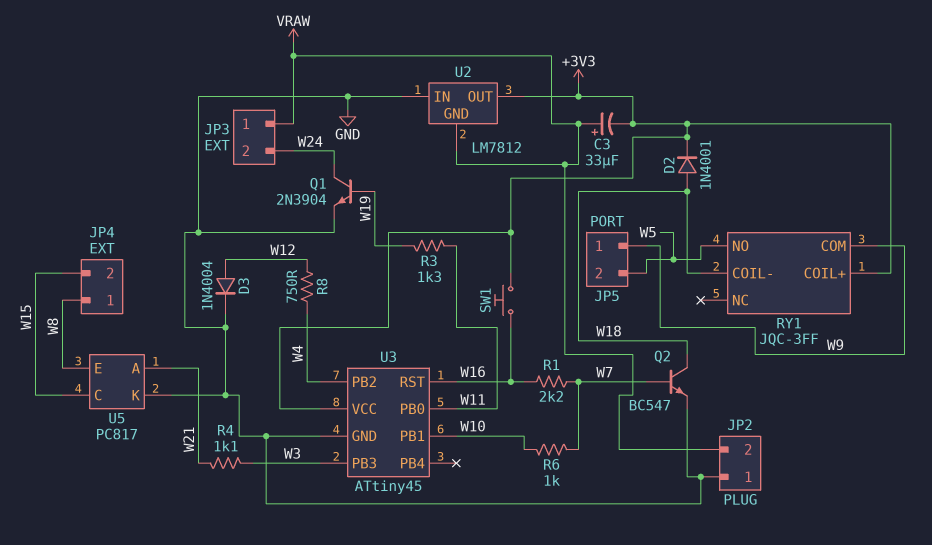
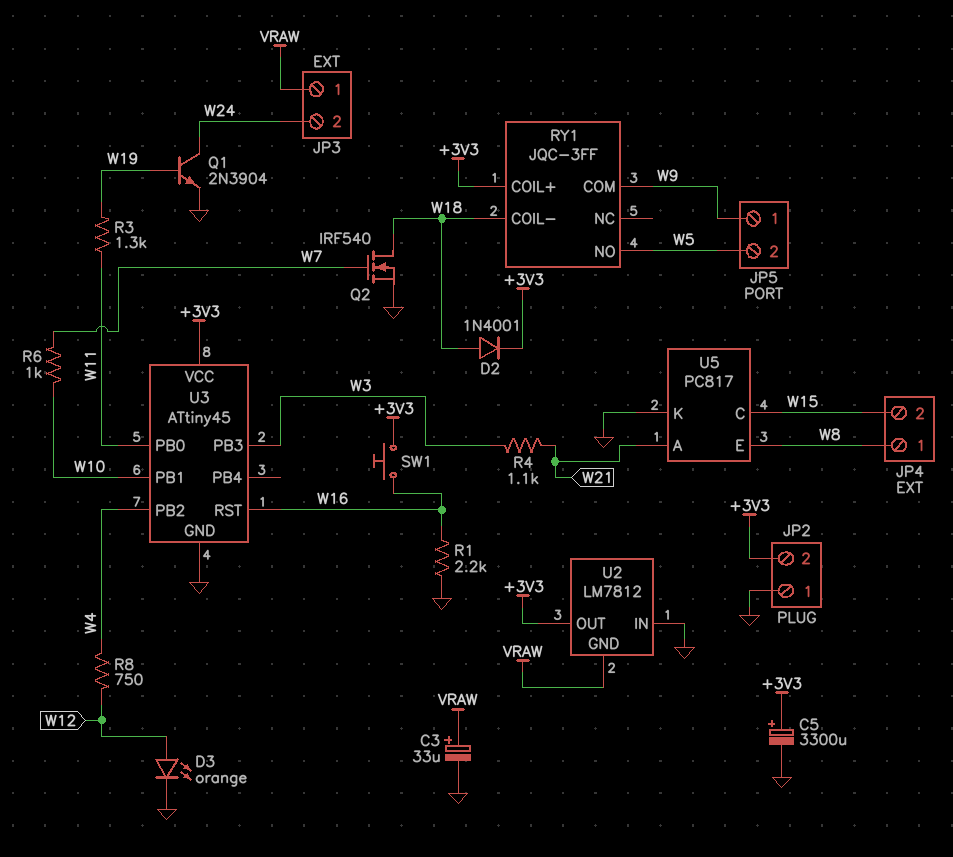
C3: 33uF (plus VRAW, minus +3V3) -> 33uF (plus VRAW, minus GND)
C5: none -> 3300uF (plus +3V3, minus GND)
D3: diode 1N4004 (A W12, K GND) -> LED orange (A W12, K GND)
JP2 pin 2: VRAW -> +3V3
Q2: NPN BC547 (B W7, C W18, E GND) -> NMOS IRF540 (G W7, D W18, S GND)
R1: 2.2k (W7, W16) -> 2.2k (GND, W16)

